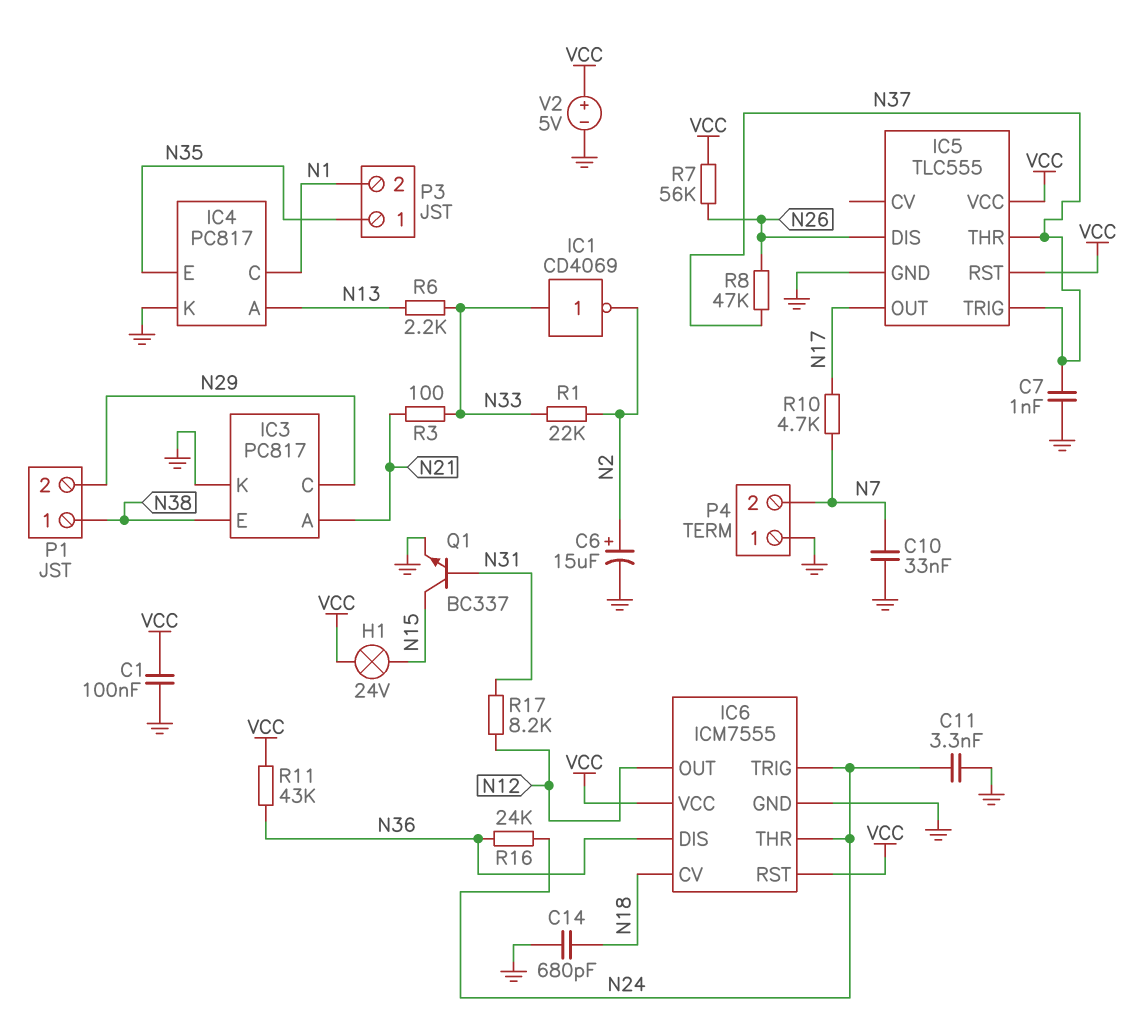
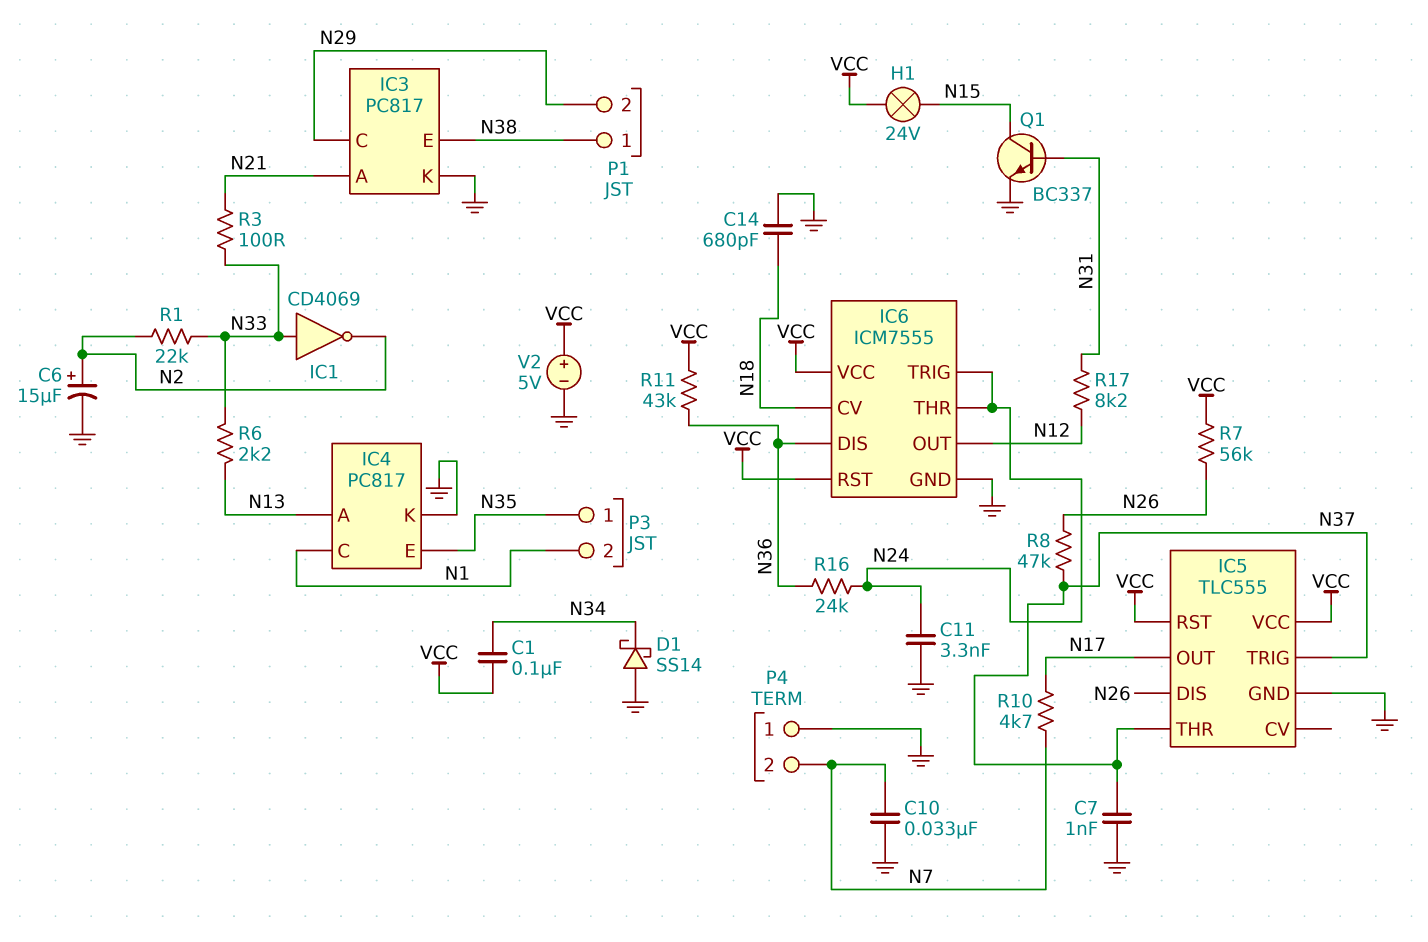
C1: 100nF (GND, VCC) -> 100nF (N34, VCC)
D1: none -> schottky SS14 (A GND, K N34)

